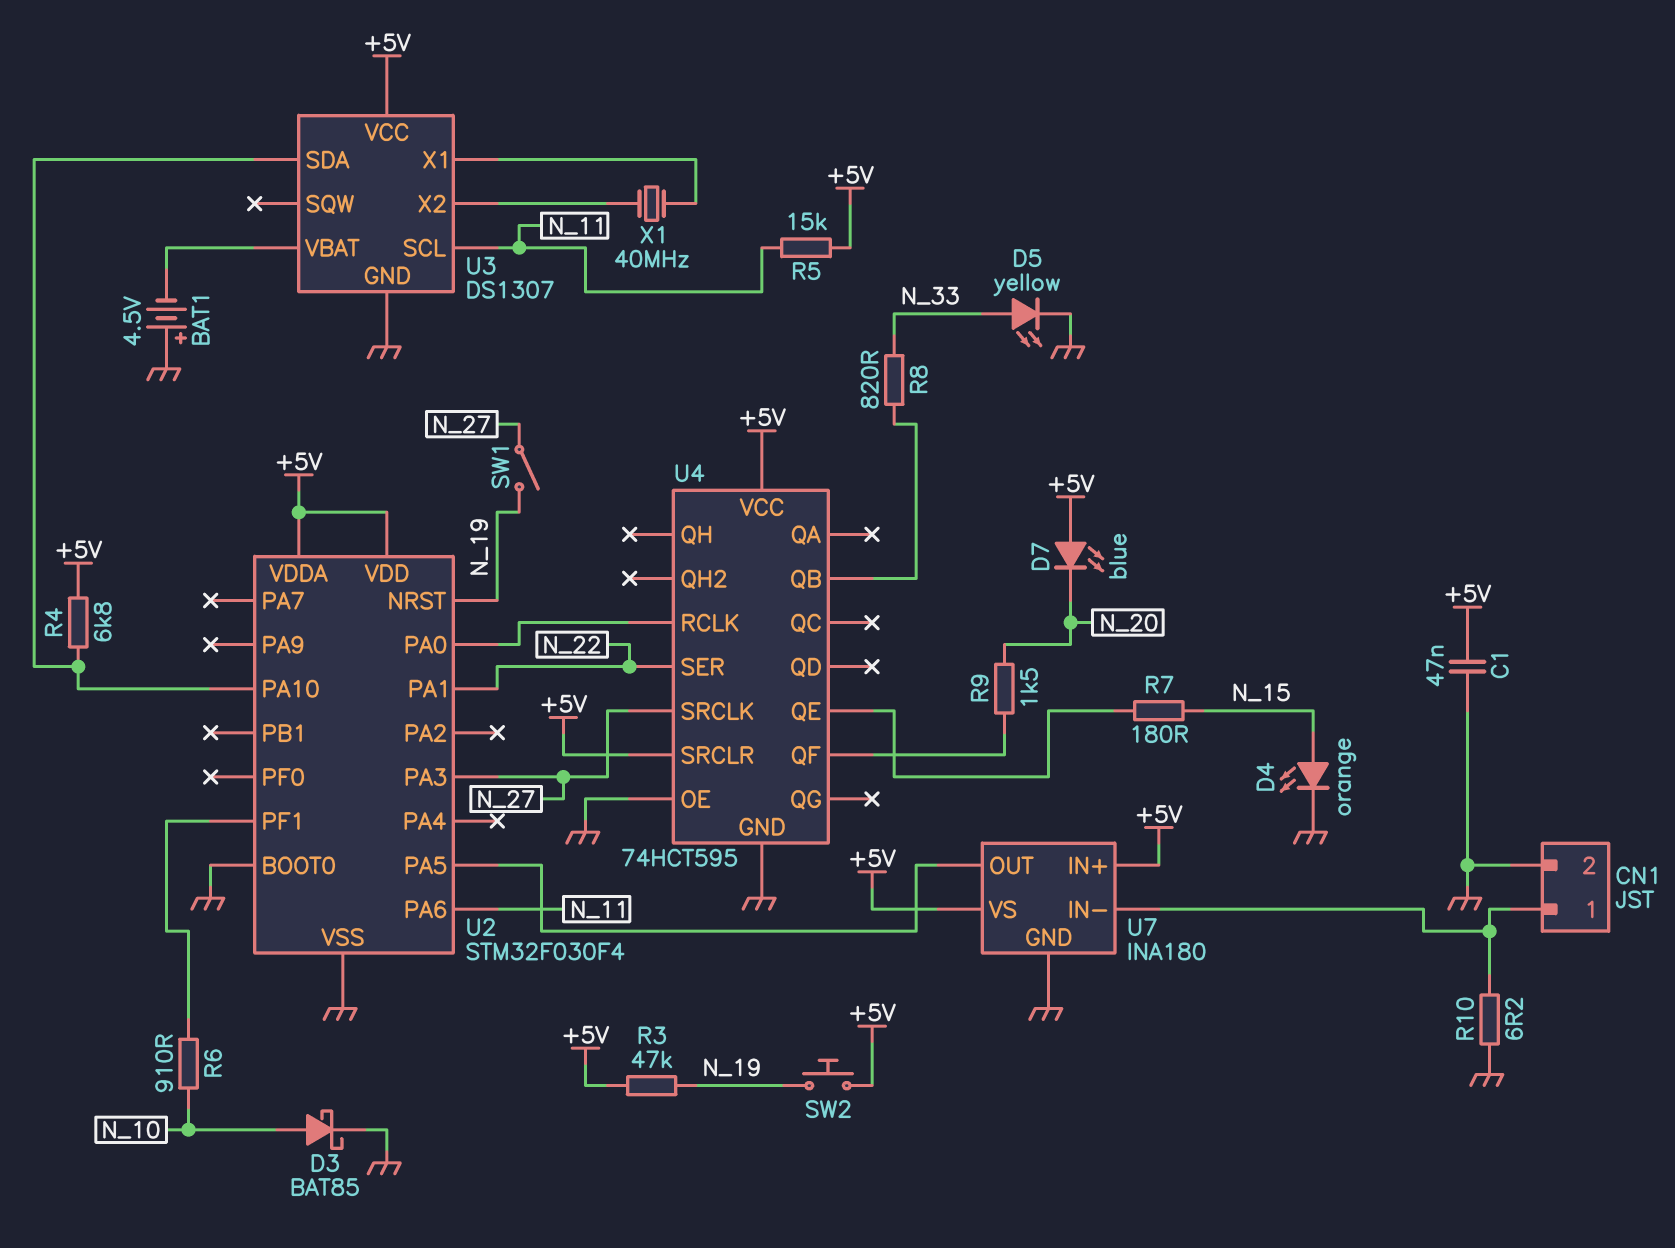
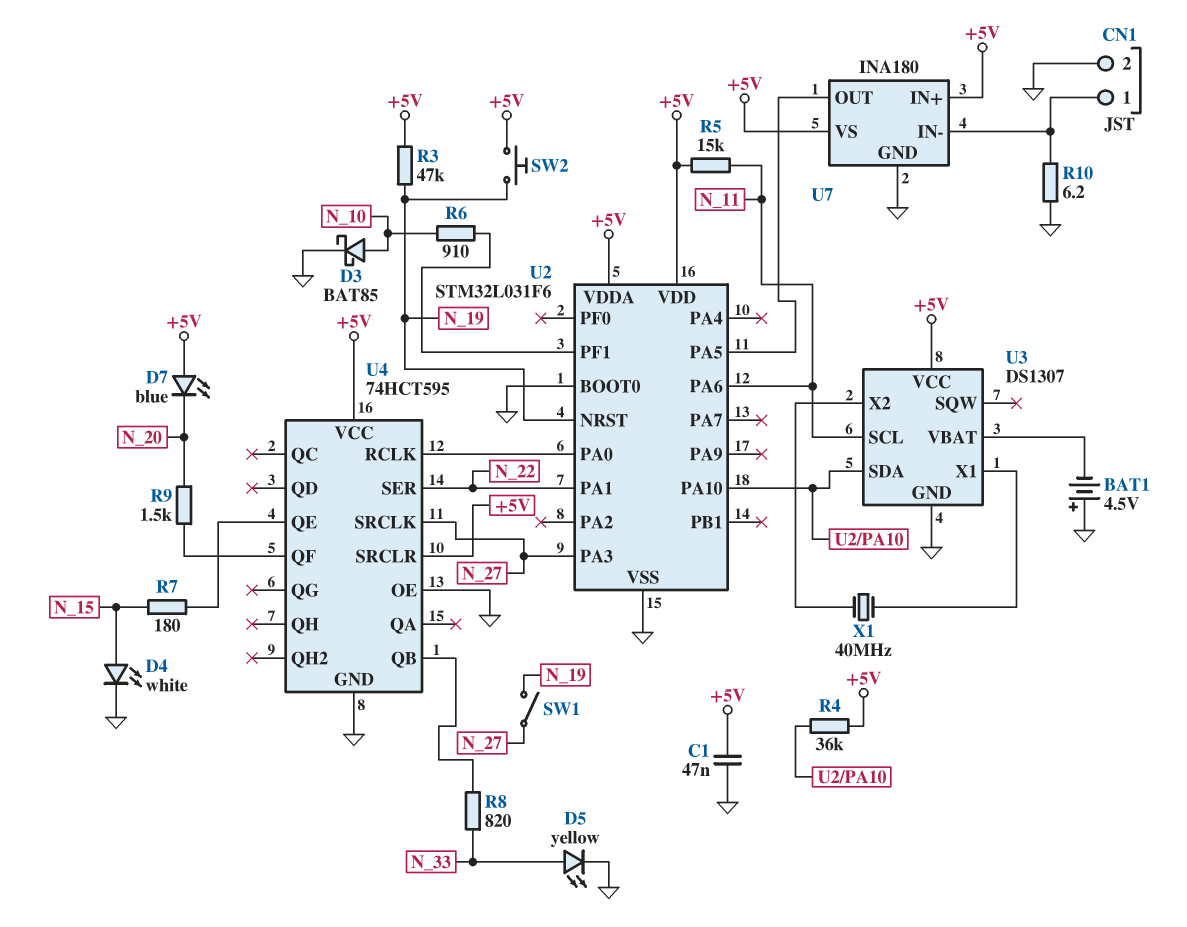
D4: LED orange (A N_15, K GND) -> LED white (A N_15, K GND)
R4: 6.8k (+5V, U2/PA10) -> 36k (+5V, U2/PA10)
U2: STM32F030F4 -> STM32L031F6

